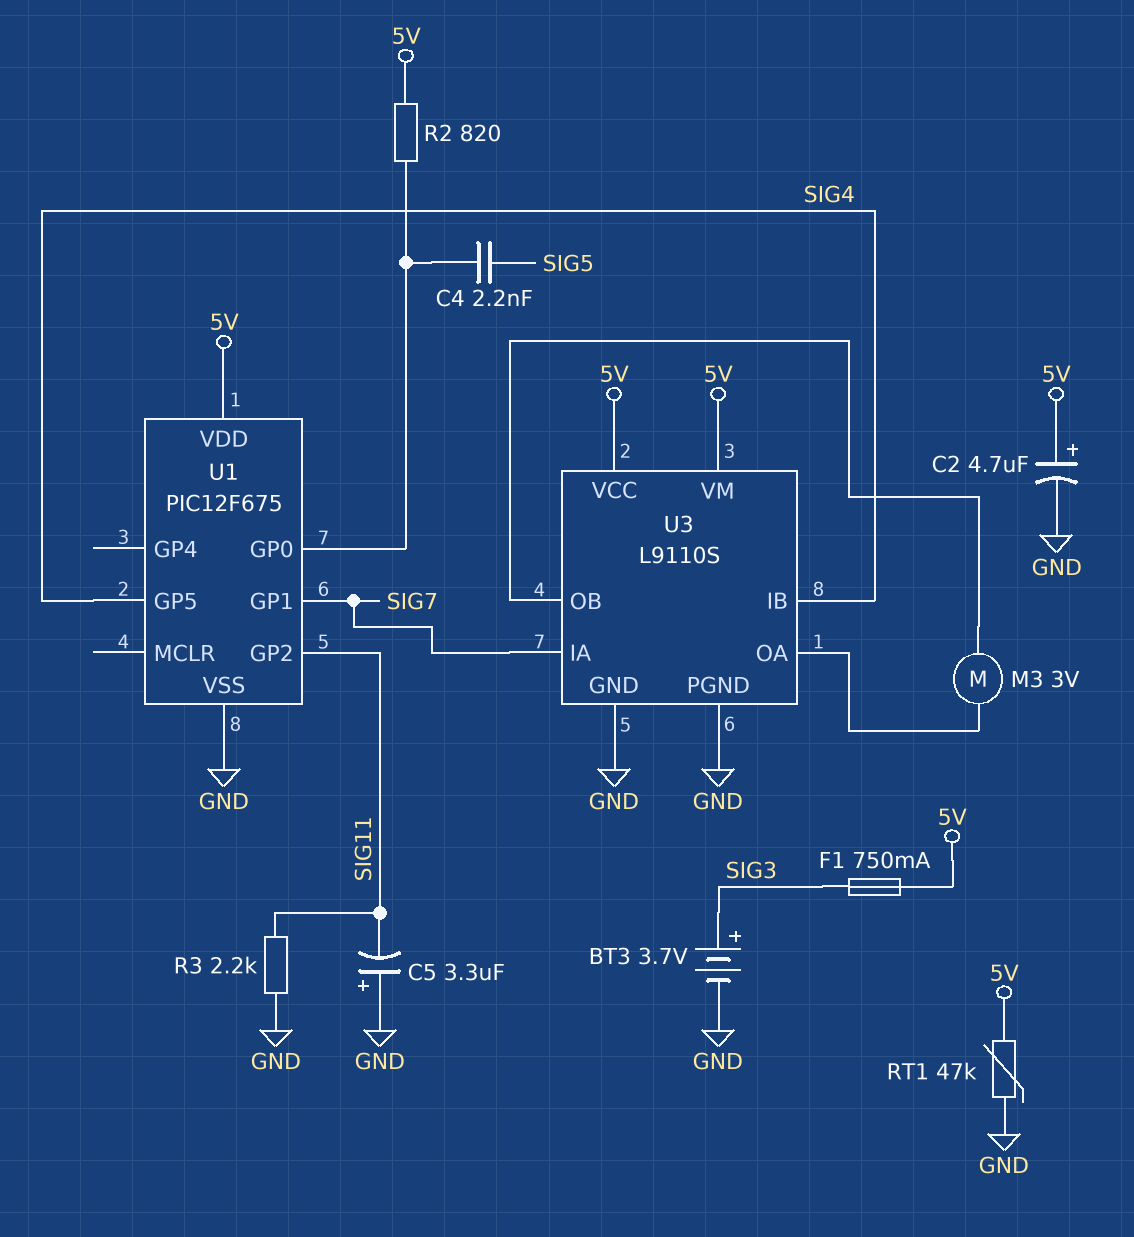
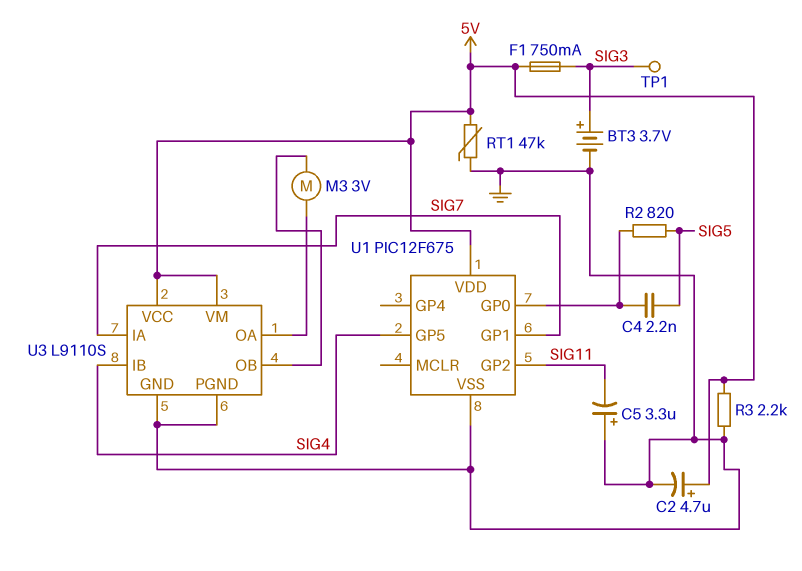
R2: 820 (5V, U1/GP0) -> 820 (SIG5, U1/GP0)
R3: 2.2k (GND, SIG11) -> 2.2k (5V, GND)
TP1: none -> test point (SIG3)

